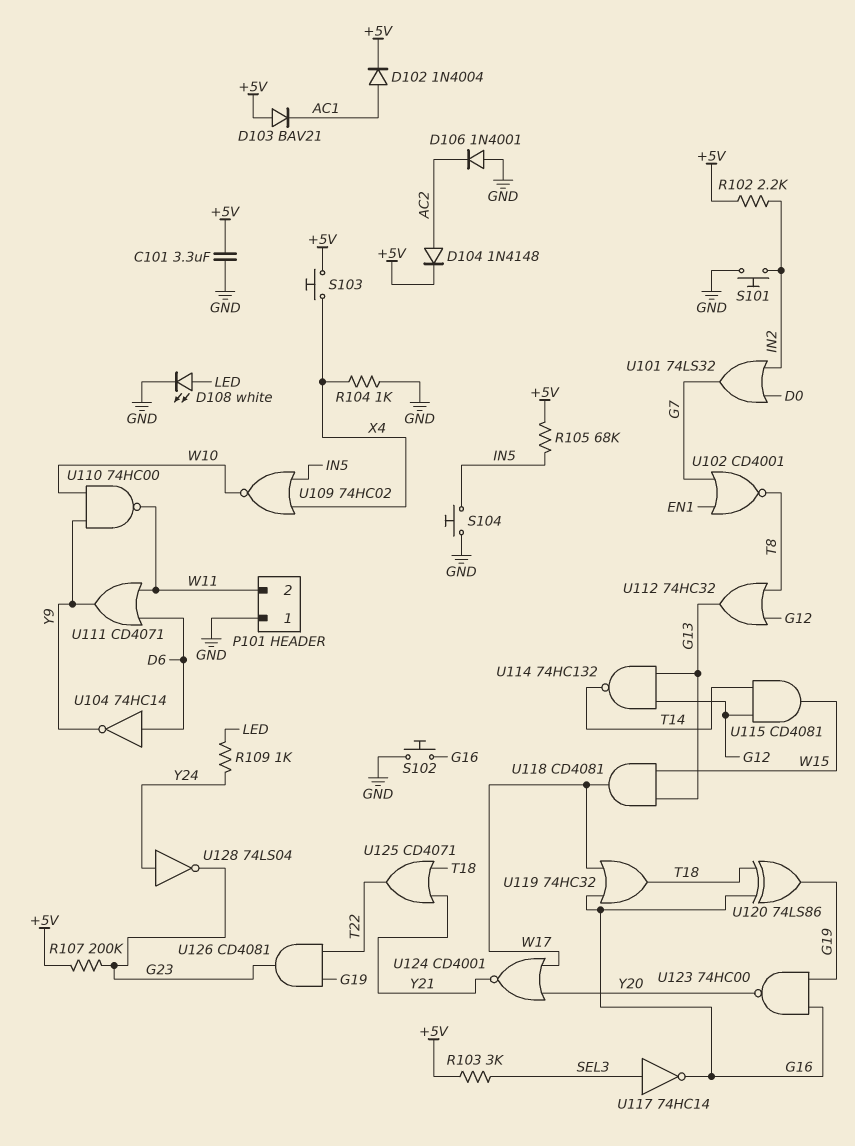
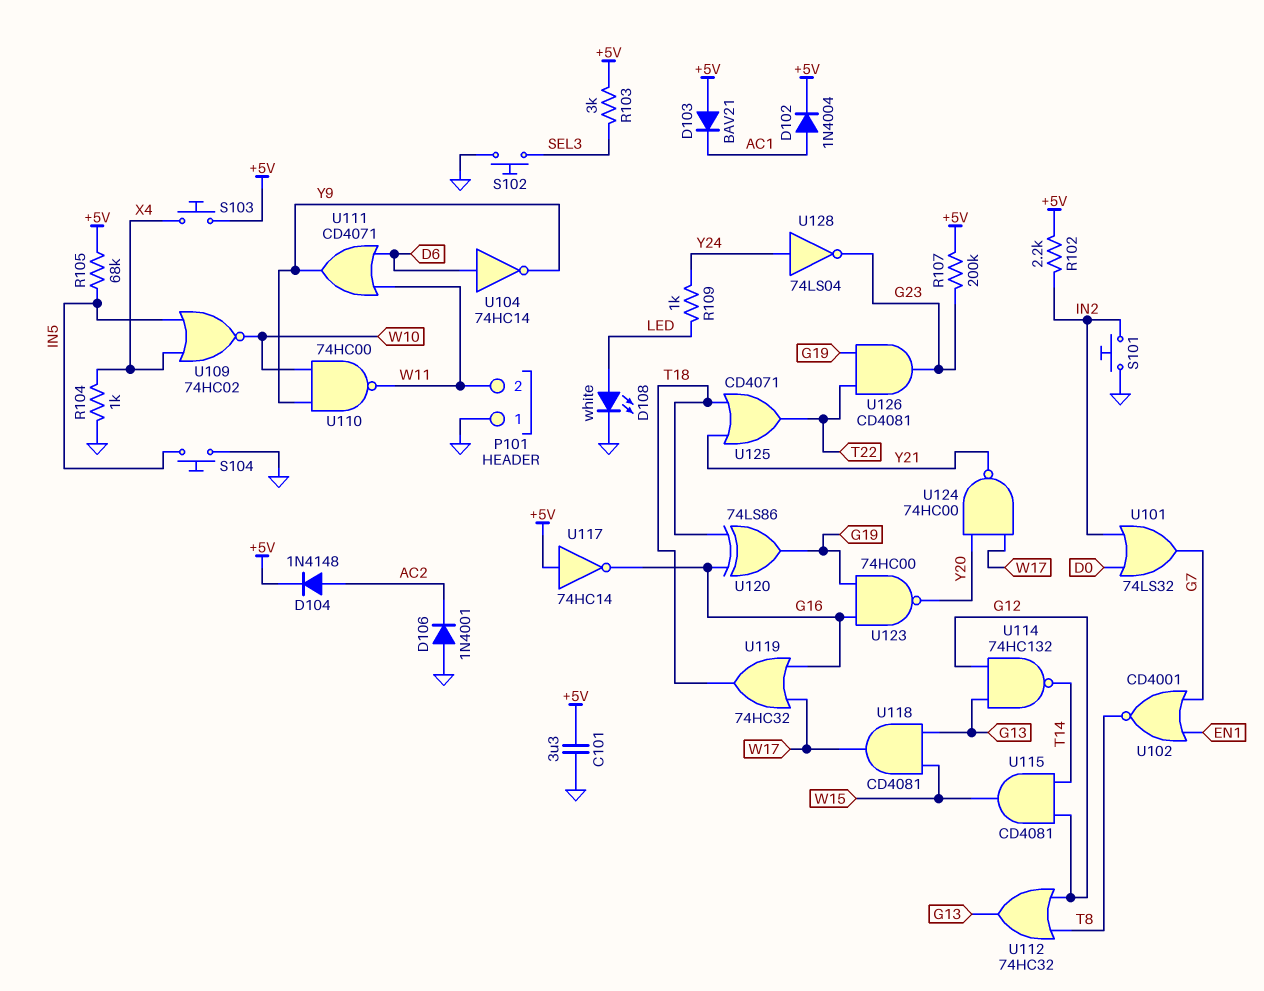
S102: button (G16, GND) -> button (GND, SEL3)
U117: NOT 74HC14 (in SEL3, out G16) -> NOT 74HC14 (in +5V, out G16)
U124: NOR CD4001 (in W17, in Y20, out Y21) -> NAND 74HC00 (in W17, in Y20, out Y21)

